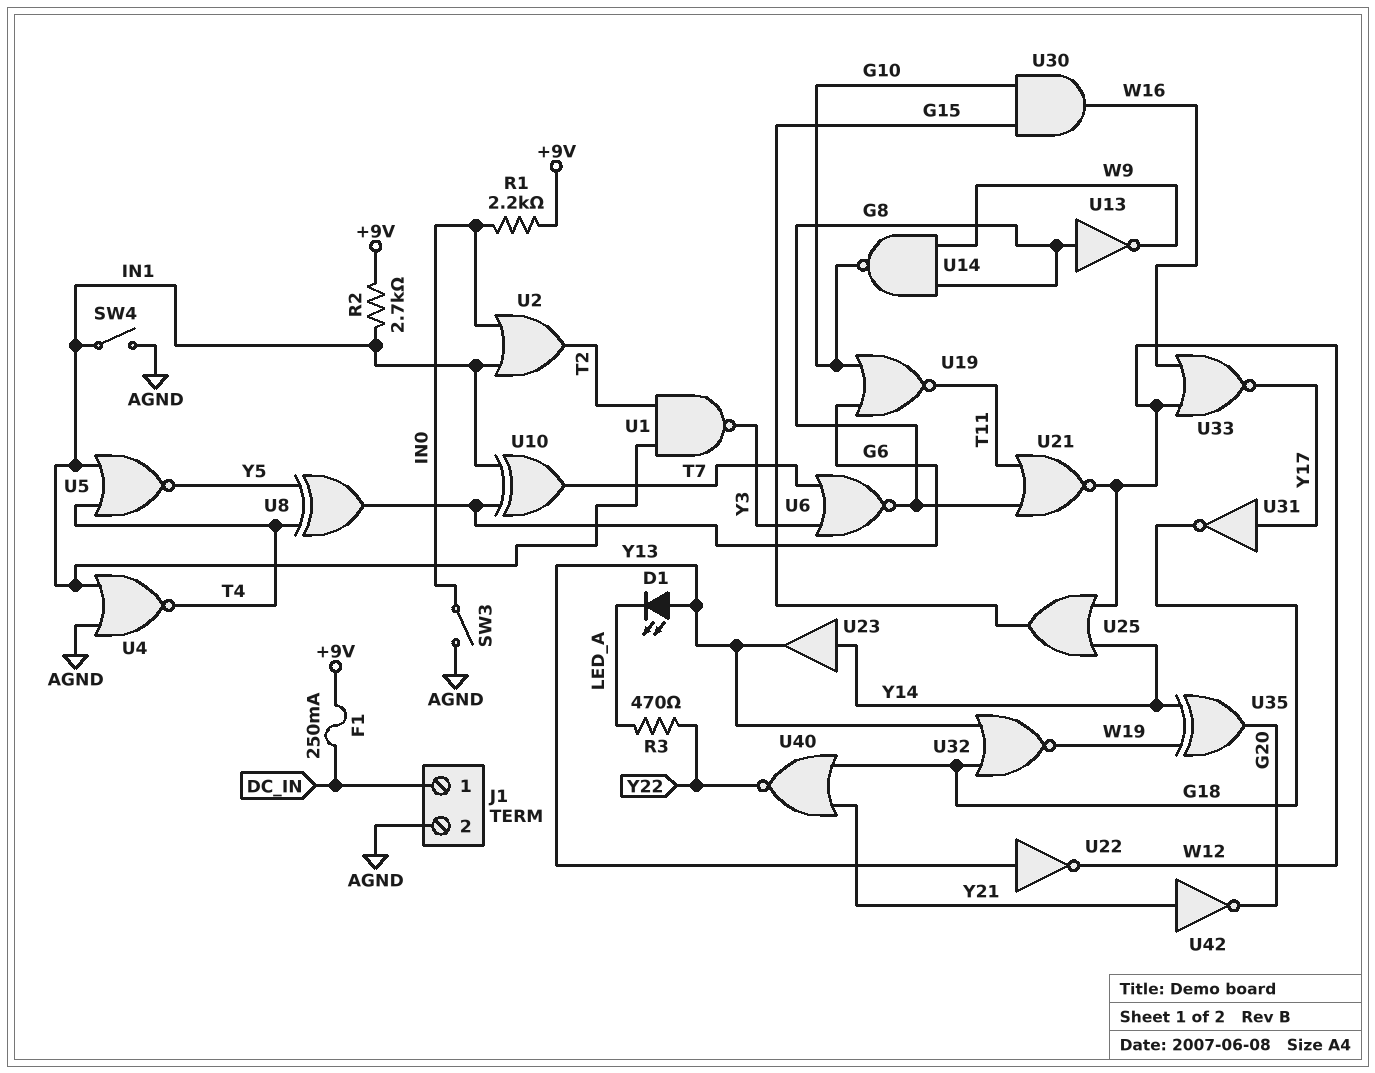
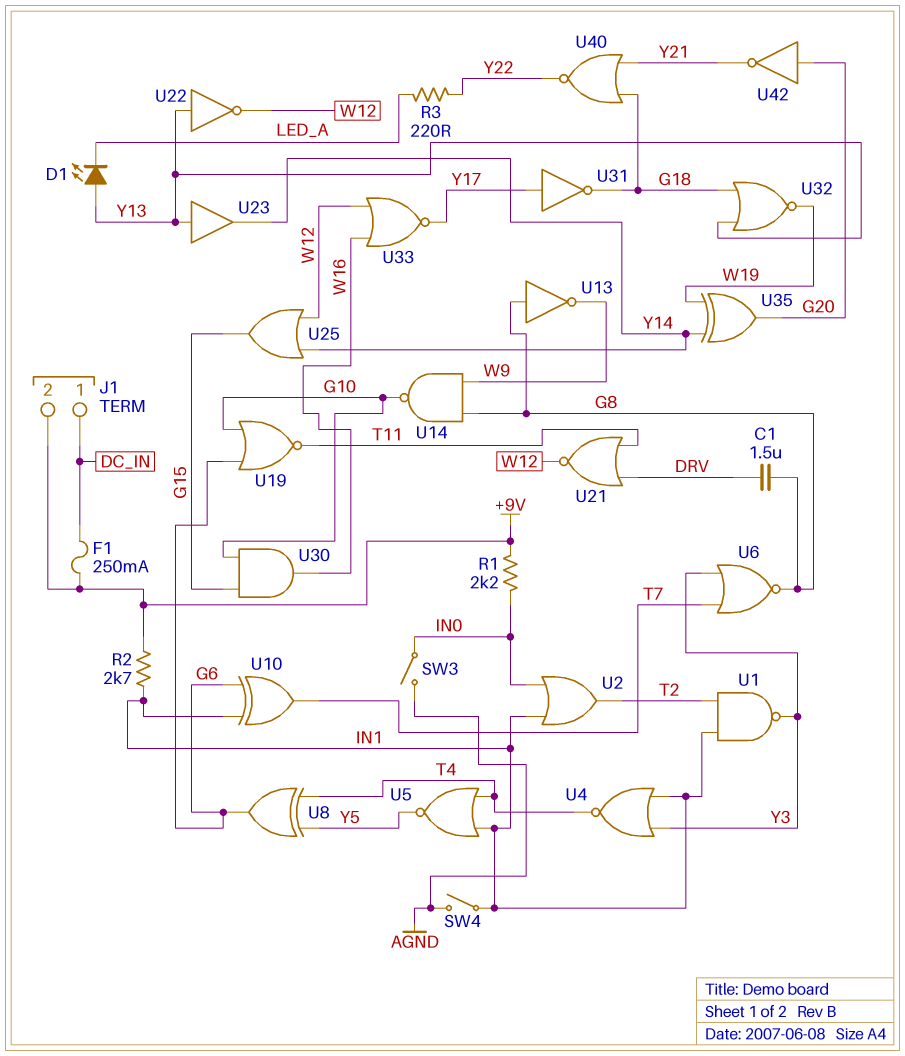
C1: none -> 1.5uF (DRV, G8)
J1 pin 2: AGND -> +9V
R3: 470 (LED_A, Y22) -> 220 (LED_A, Y22)
U4: NOR (in AGND, in IN1, out T4) -> NOR (in IN1, in Y3, out T4)
U21: NOR (in G8, in T11, out W12) -> NOR (in DRV, in T11, out W12)
U23: buffer (in Y14, out Y13) -> buffer (in Y13, out Y14)
U42: NOT (in Y21, out G20) -> NOT (in G20, out Y21)

